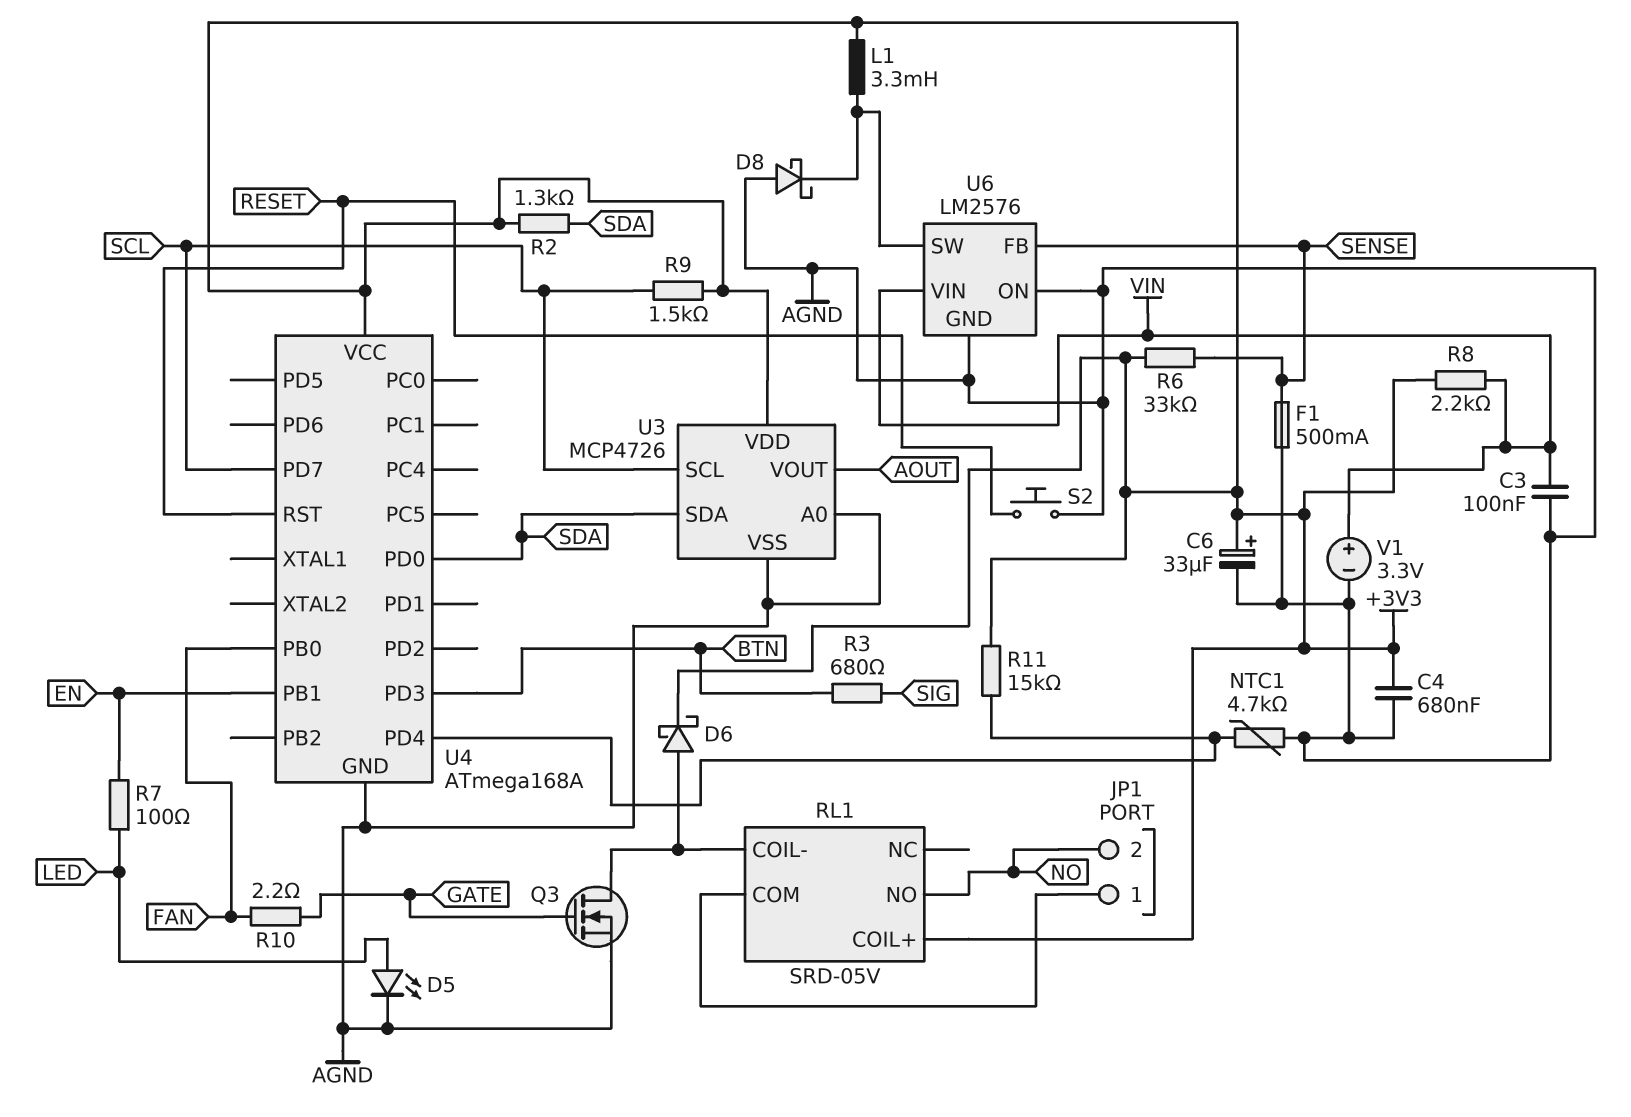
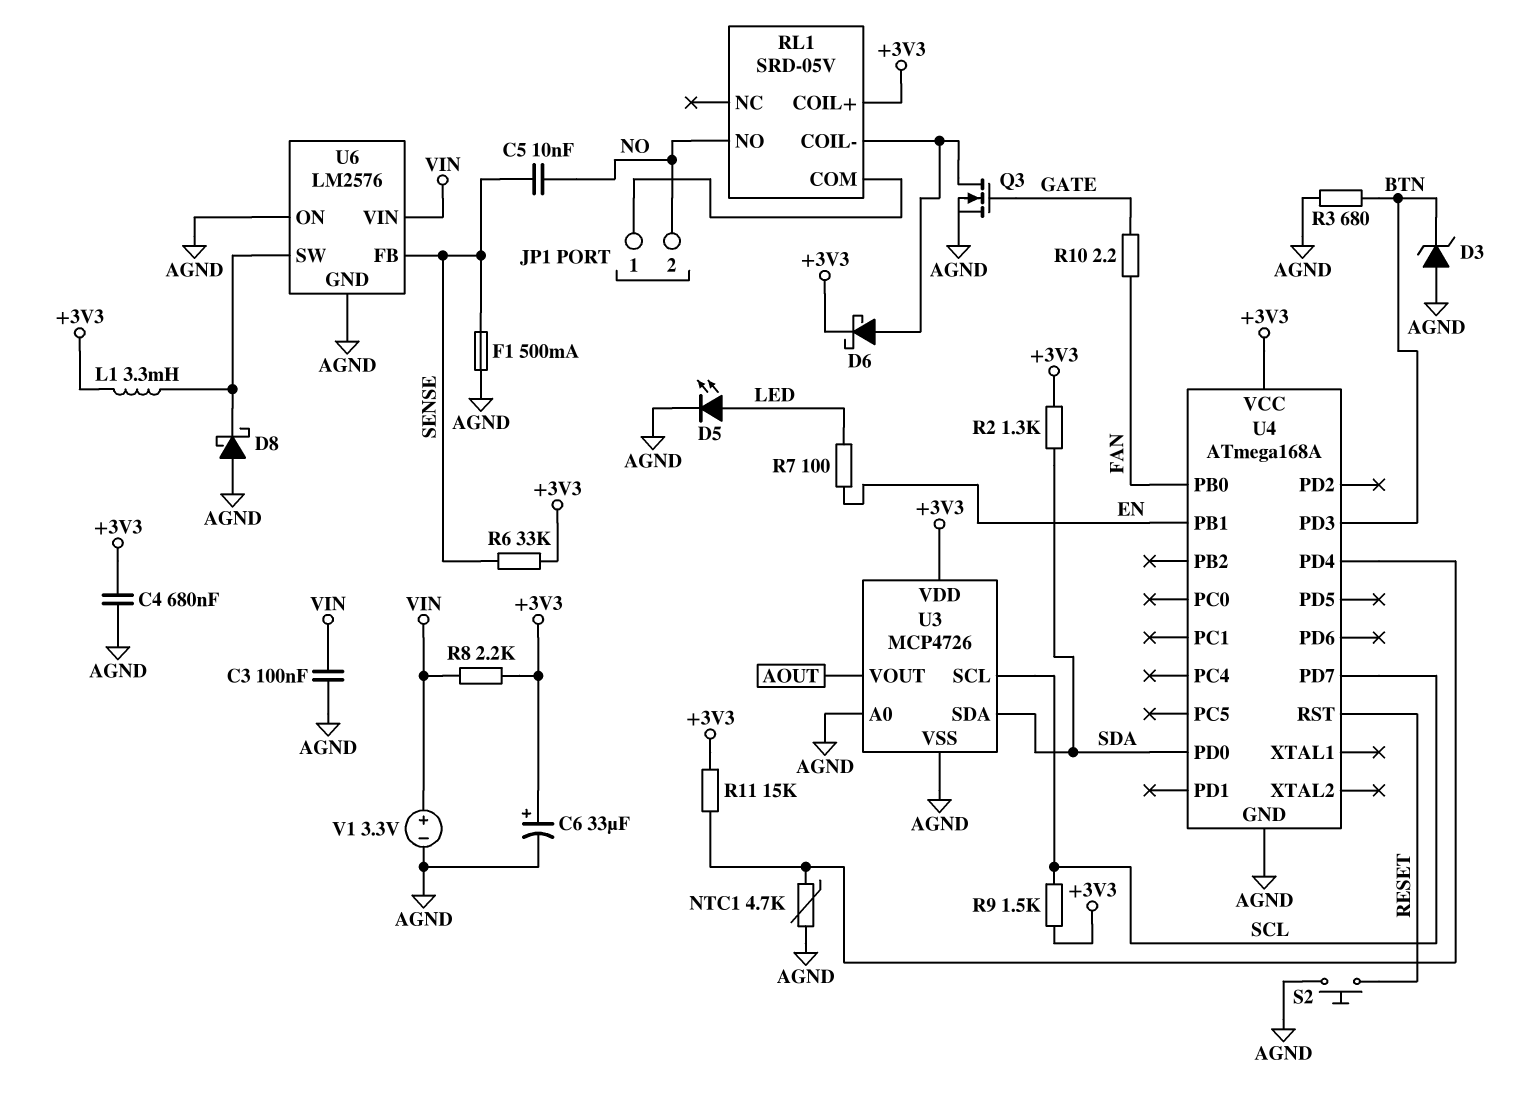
C5: none -> 10nF (NO, SENSE)
D3: none -> zener (A AGND, K BTN)
R3: 680 (BTN, SIG) -> 680 (AGND, BTN)

